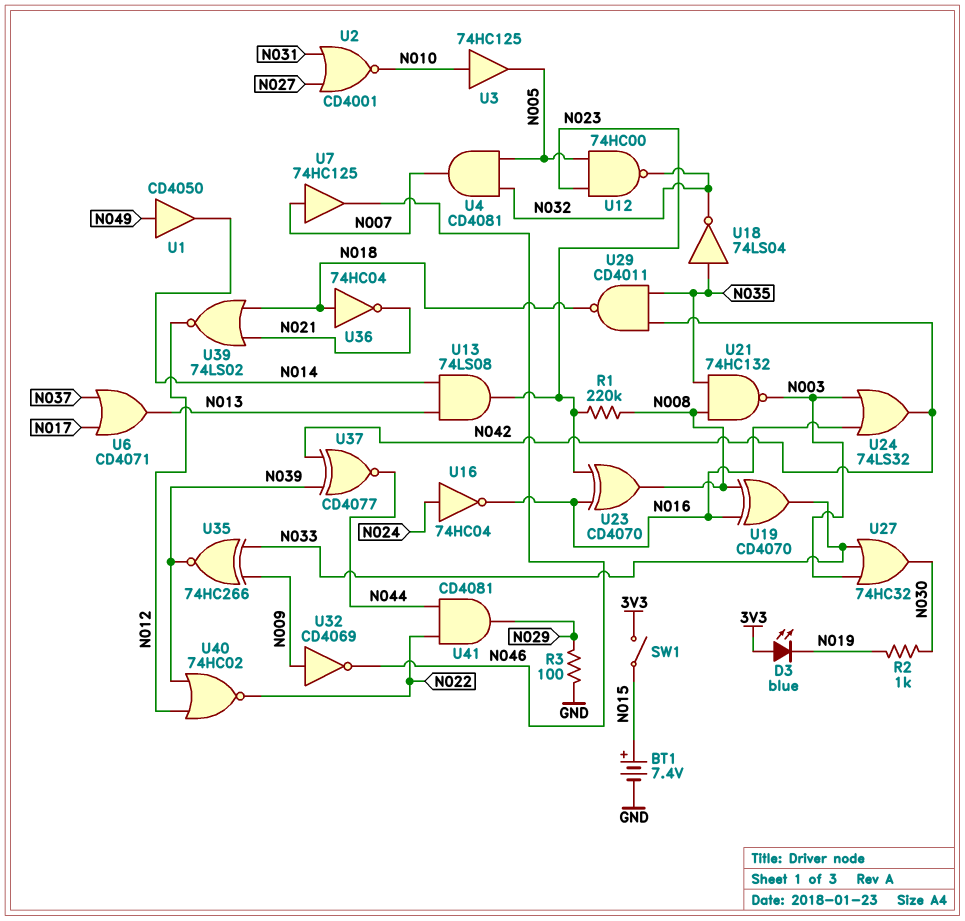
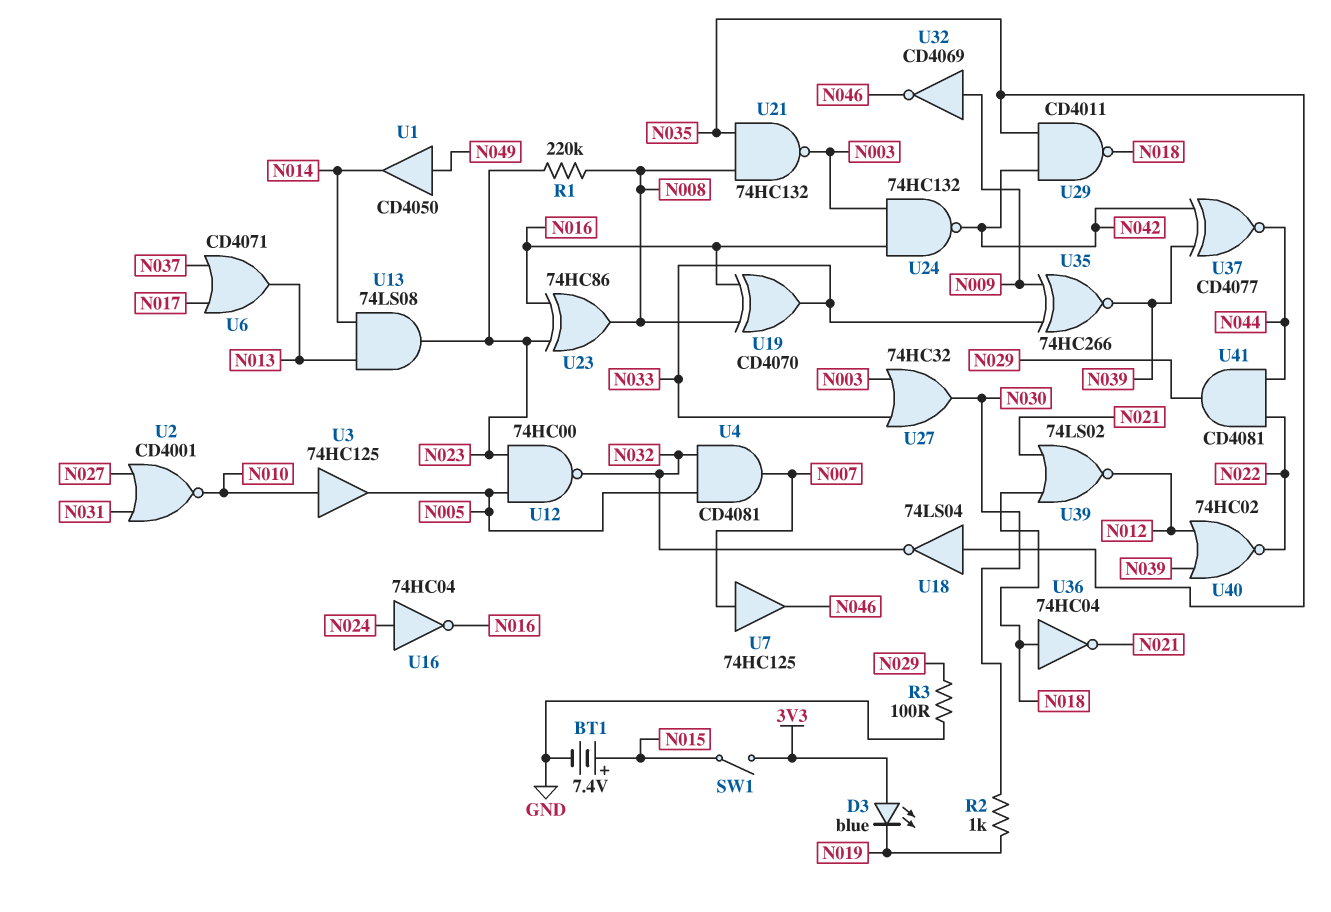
U23: XOR CD4070 (in N016, in N023, out N008) -> XOR 74HC86 (in N016, in N023, out N008)
U24: OR 74LS32 (in N003, in N016, out N042) -> NAND 74HC132 (in N003, in N016, out N042)

